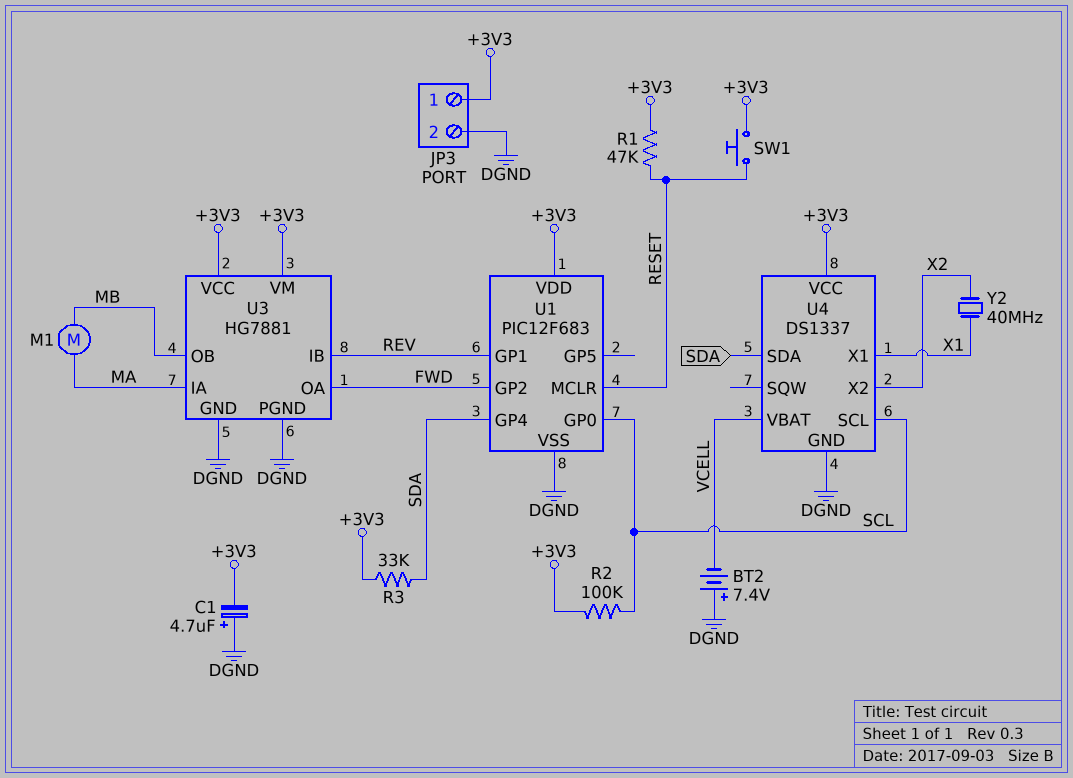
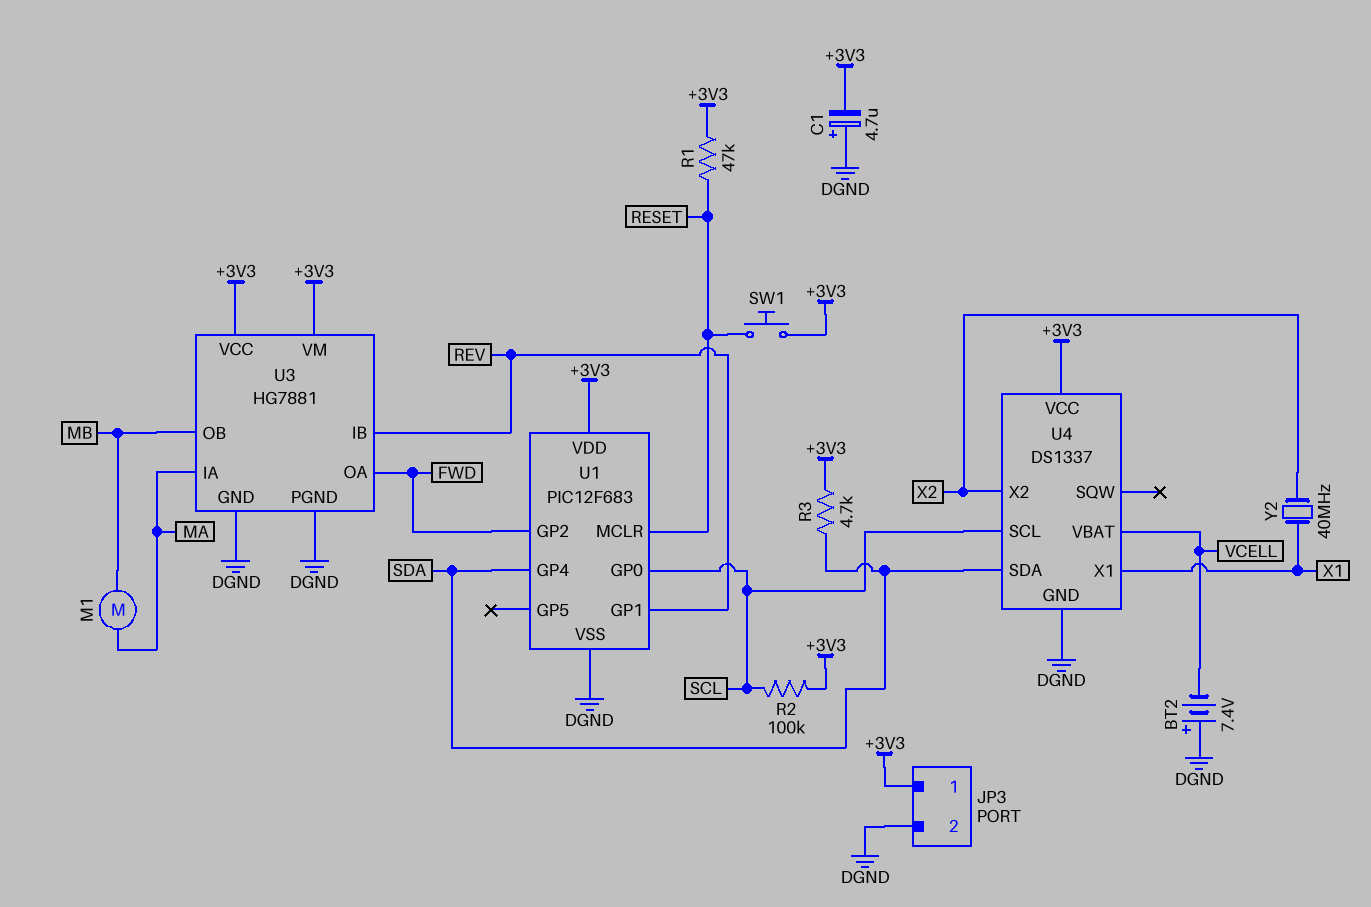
R3: 33k (+3V3, SDA) -> 4.7k (+3V3, SDA)

